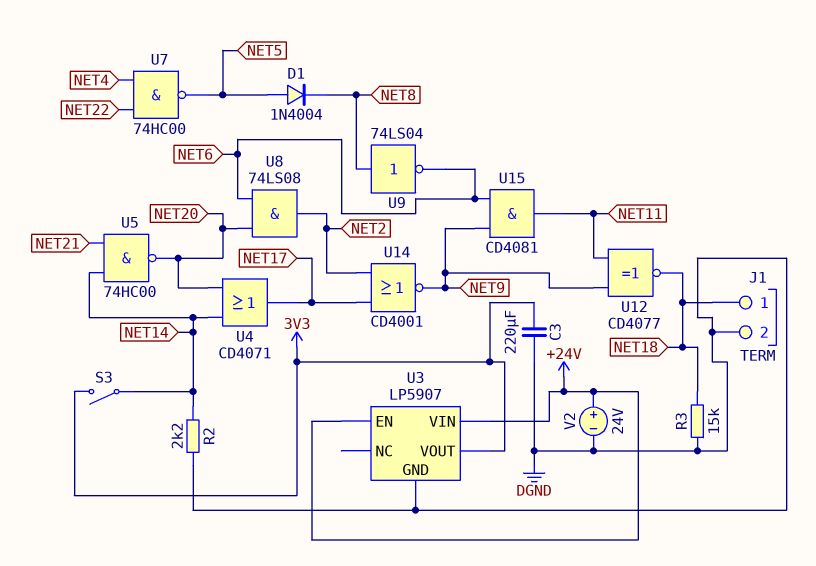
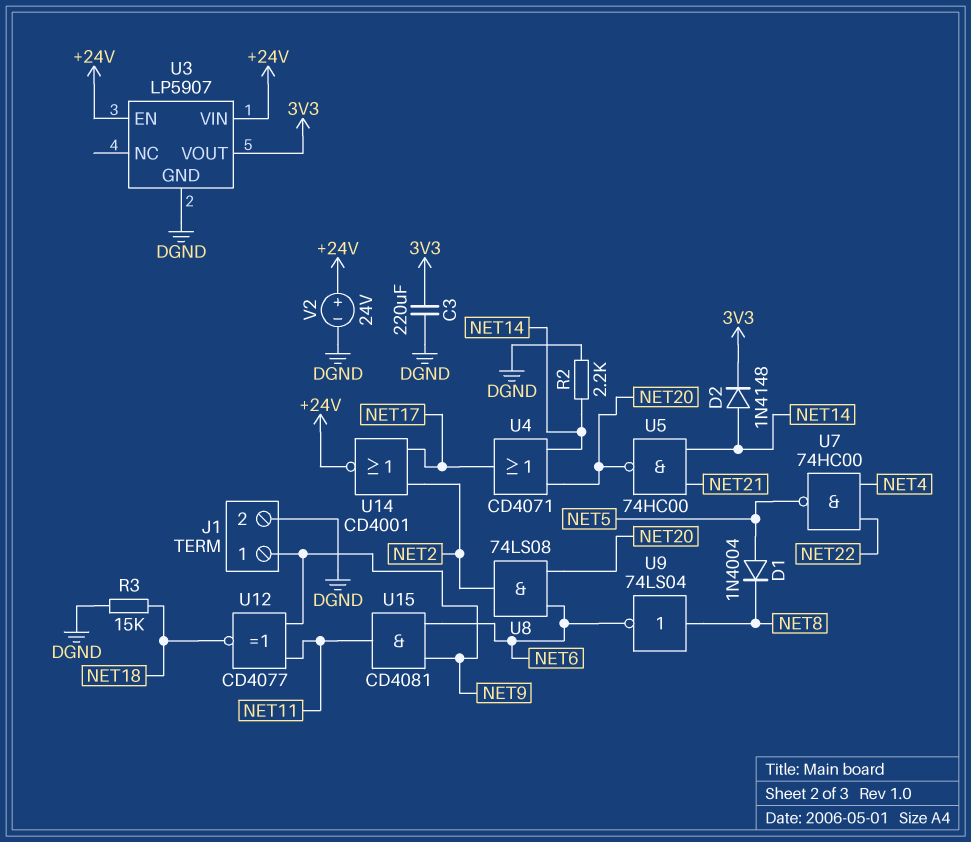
D2: none -> diode 1N4148 (A NET14, K 3V3)
J1 pin 1: NET18 -> NET9
S3: switch (3V3, NET14) -> none
U14: NOR CD4001 (in NET2, in NET17, out NET9) -> NOR CD4001 (in NET2, in NET17, out +24V)

